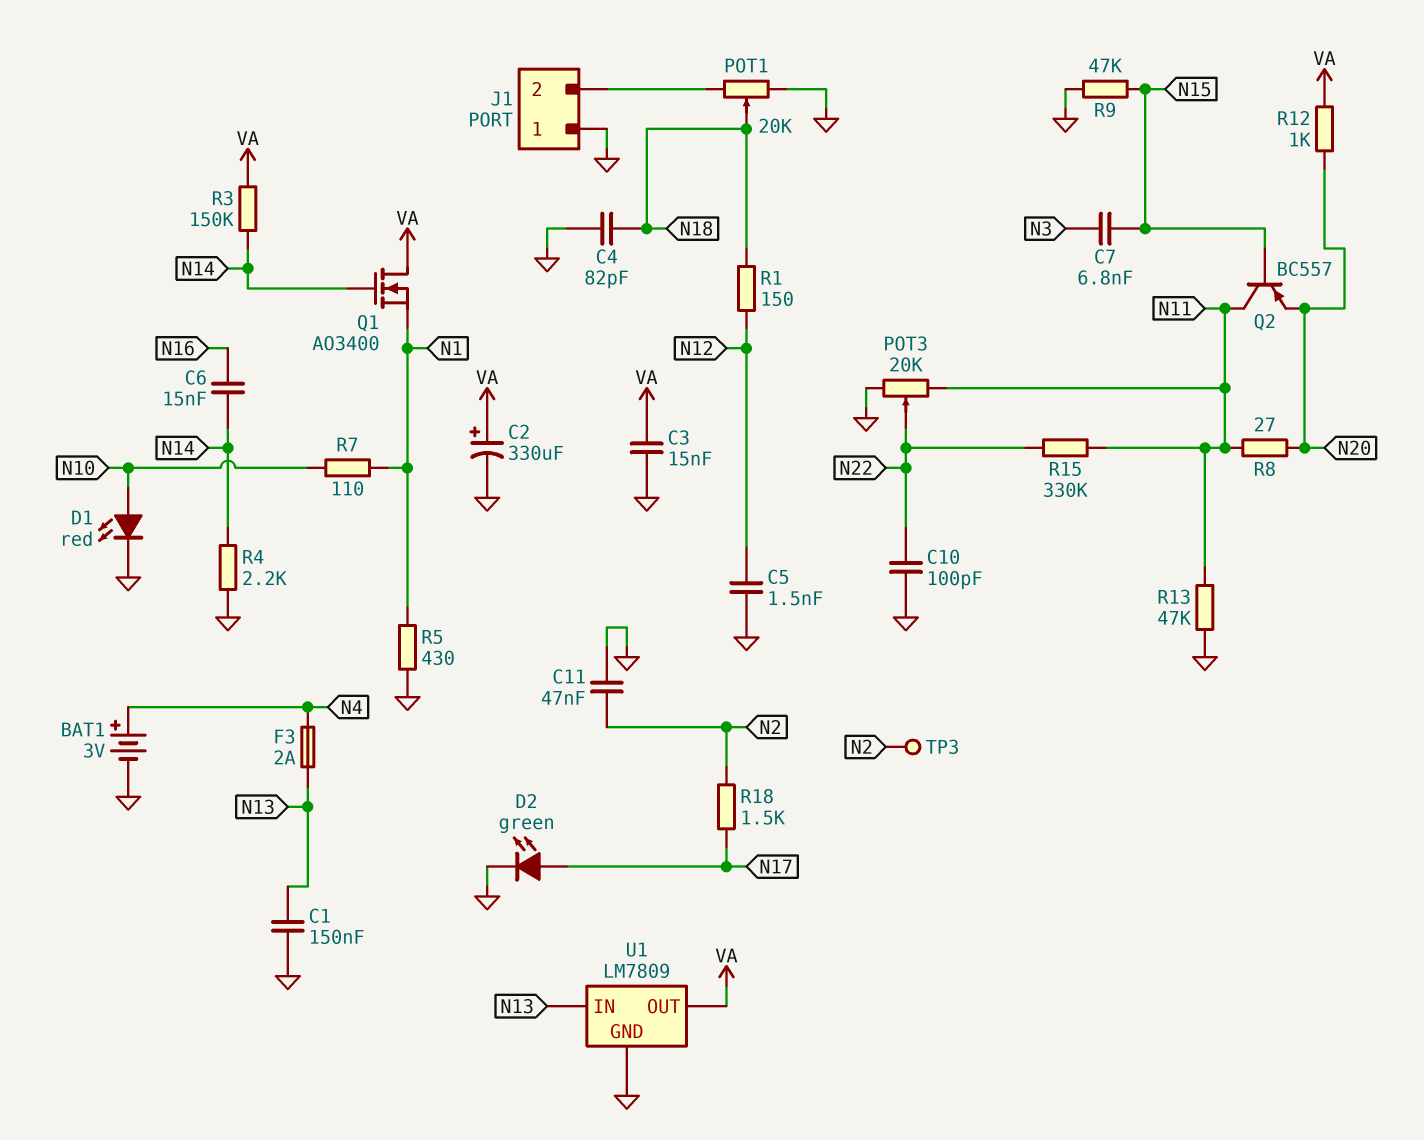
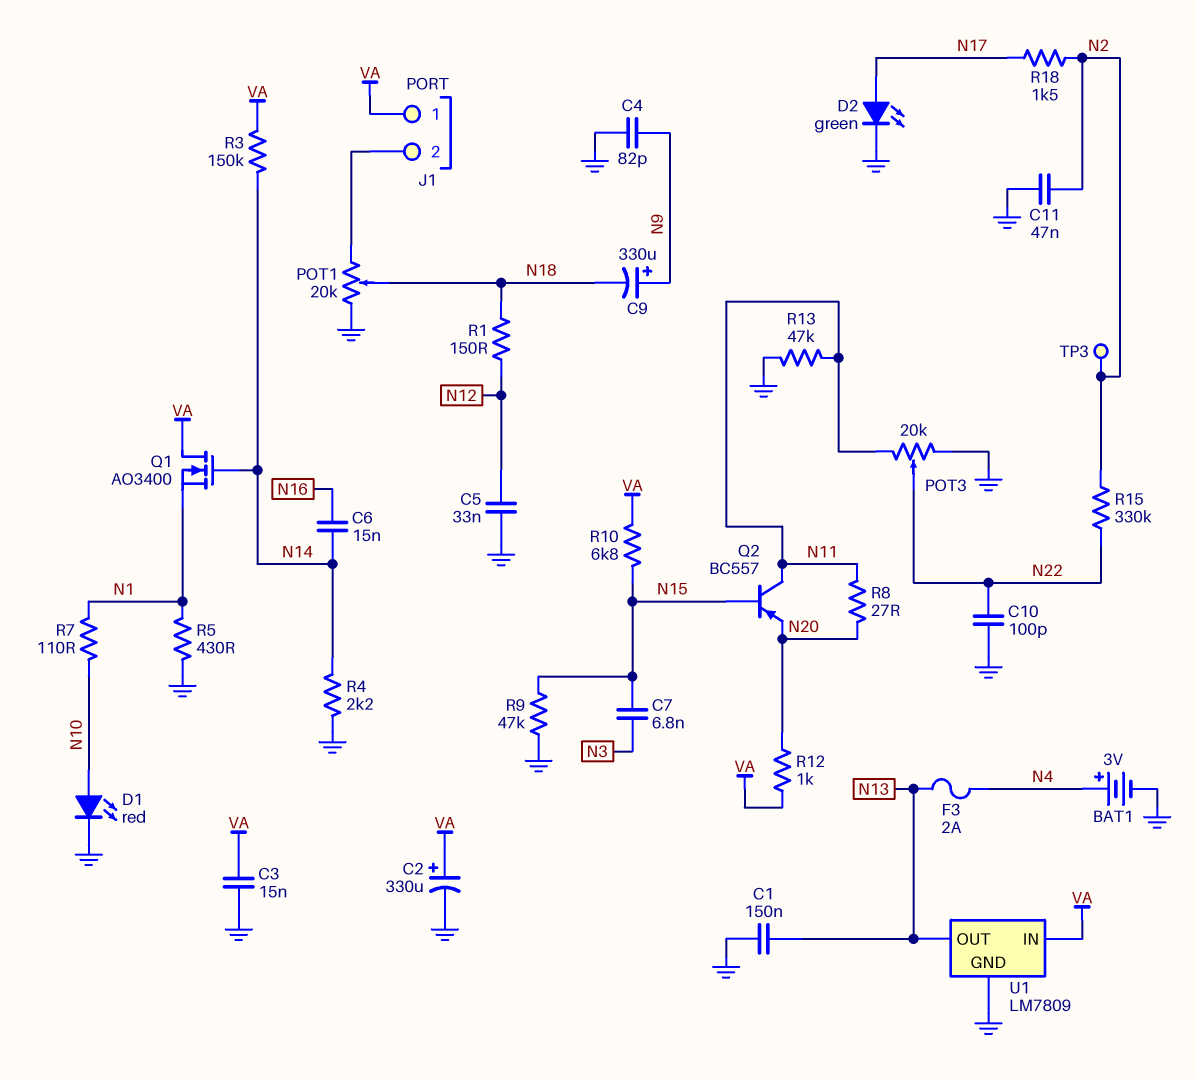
C4: 82pF (GND, N18) -> 82pF (GND, N9)
C5: 1.5nF (GND, N12) -> 33nF (GND, N12)
C9: none -> 330uF (plus N9, minus N18)
J1 pin 1: GND -> VA
R10: none -> 6.8k (N15, VA)
R15: 330k (N11, N22) -> 330k (N2, N22)
U1 pin IN: N13 -> VA
U1 pin OUT: VA -> N13

